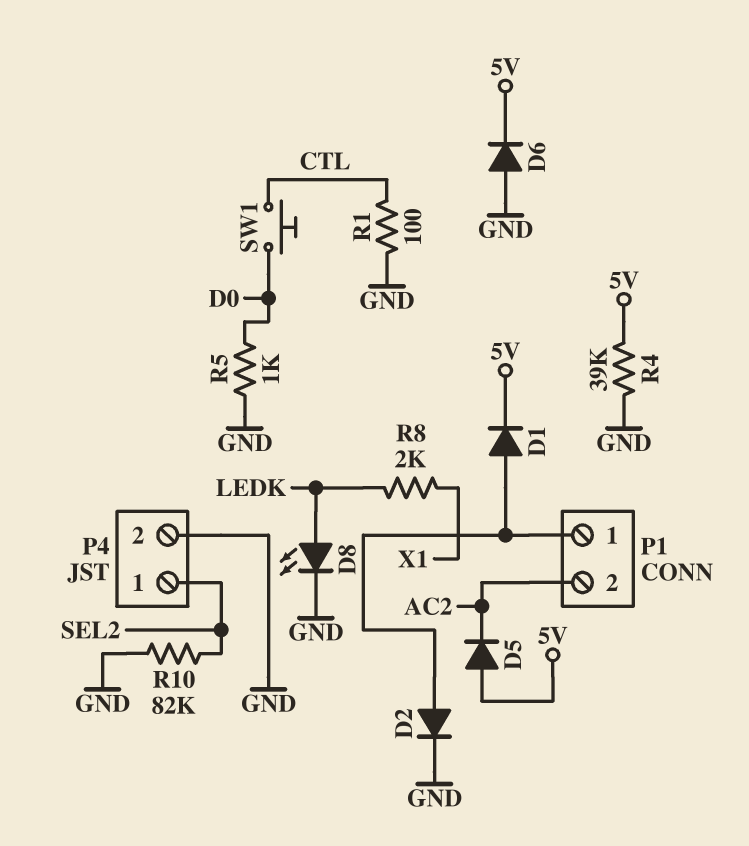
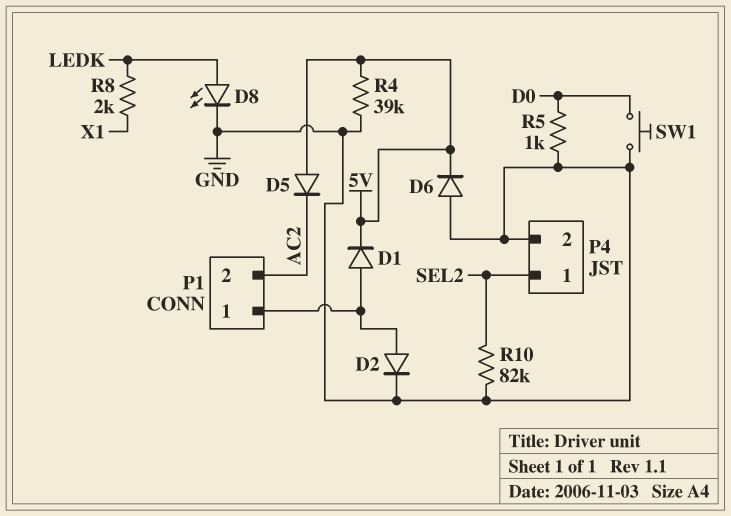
R1: 100 (CTL, GND) -> none
SW1: button (CTL, D0) -> button (D0, GND)

